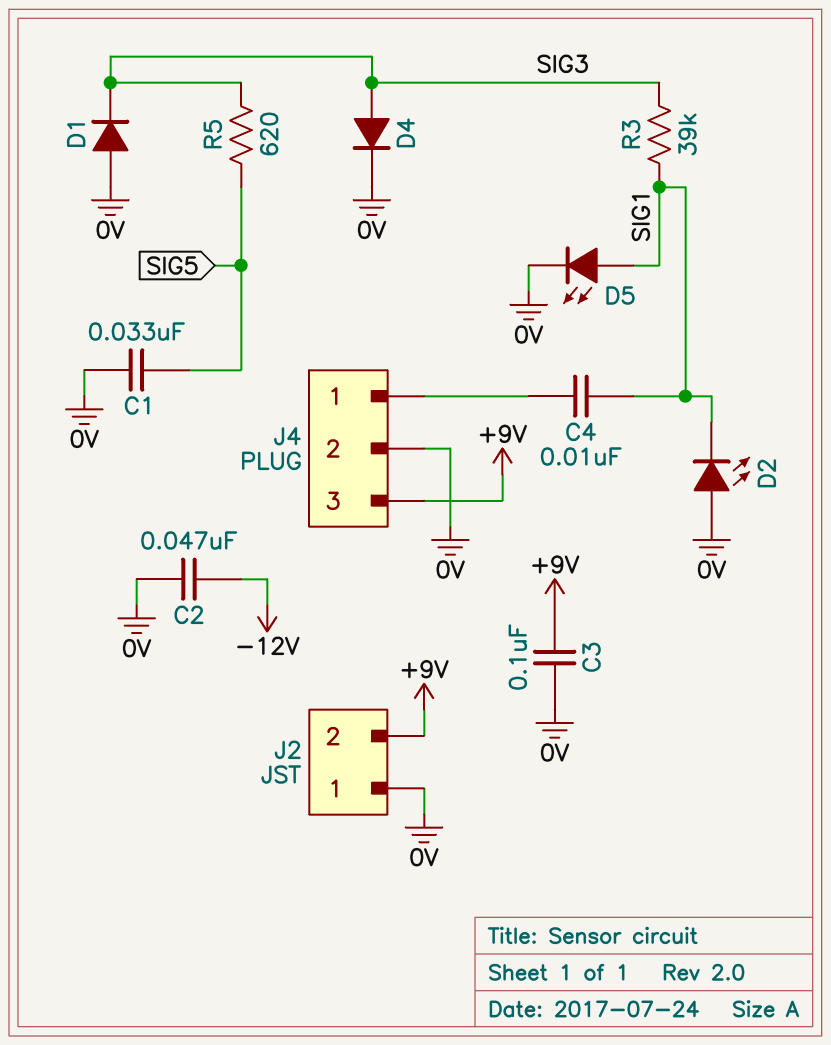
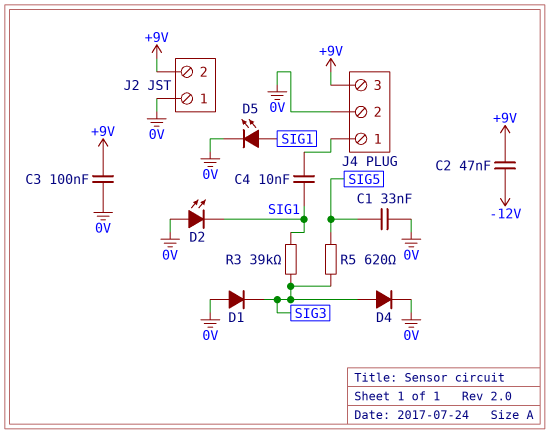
C2: 47nF (-12V, 0V) -> 47nF (+9V, -12V)

